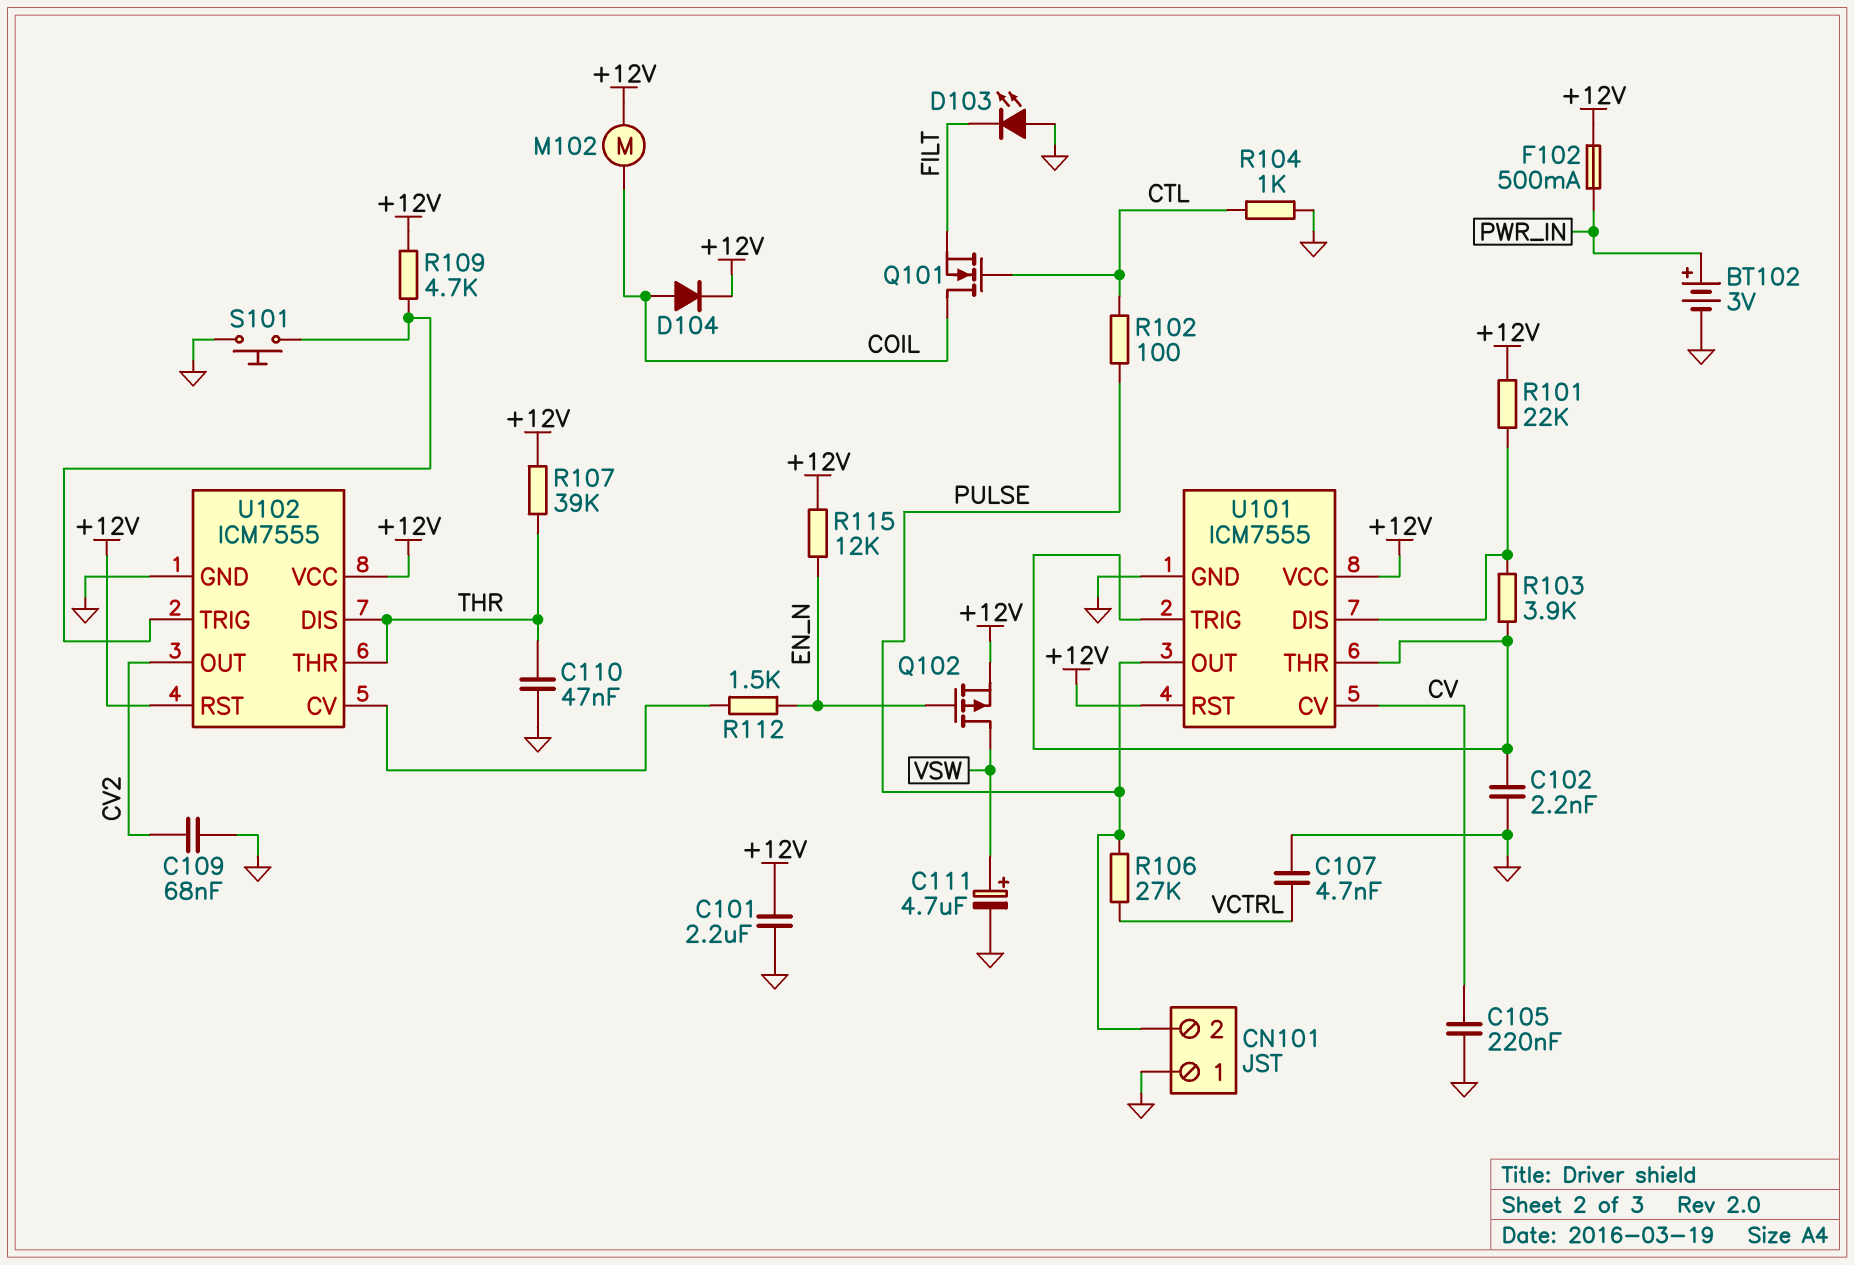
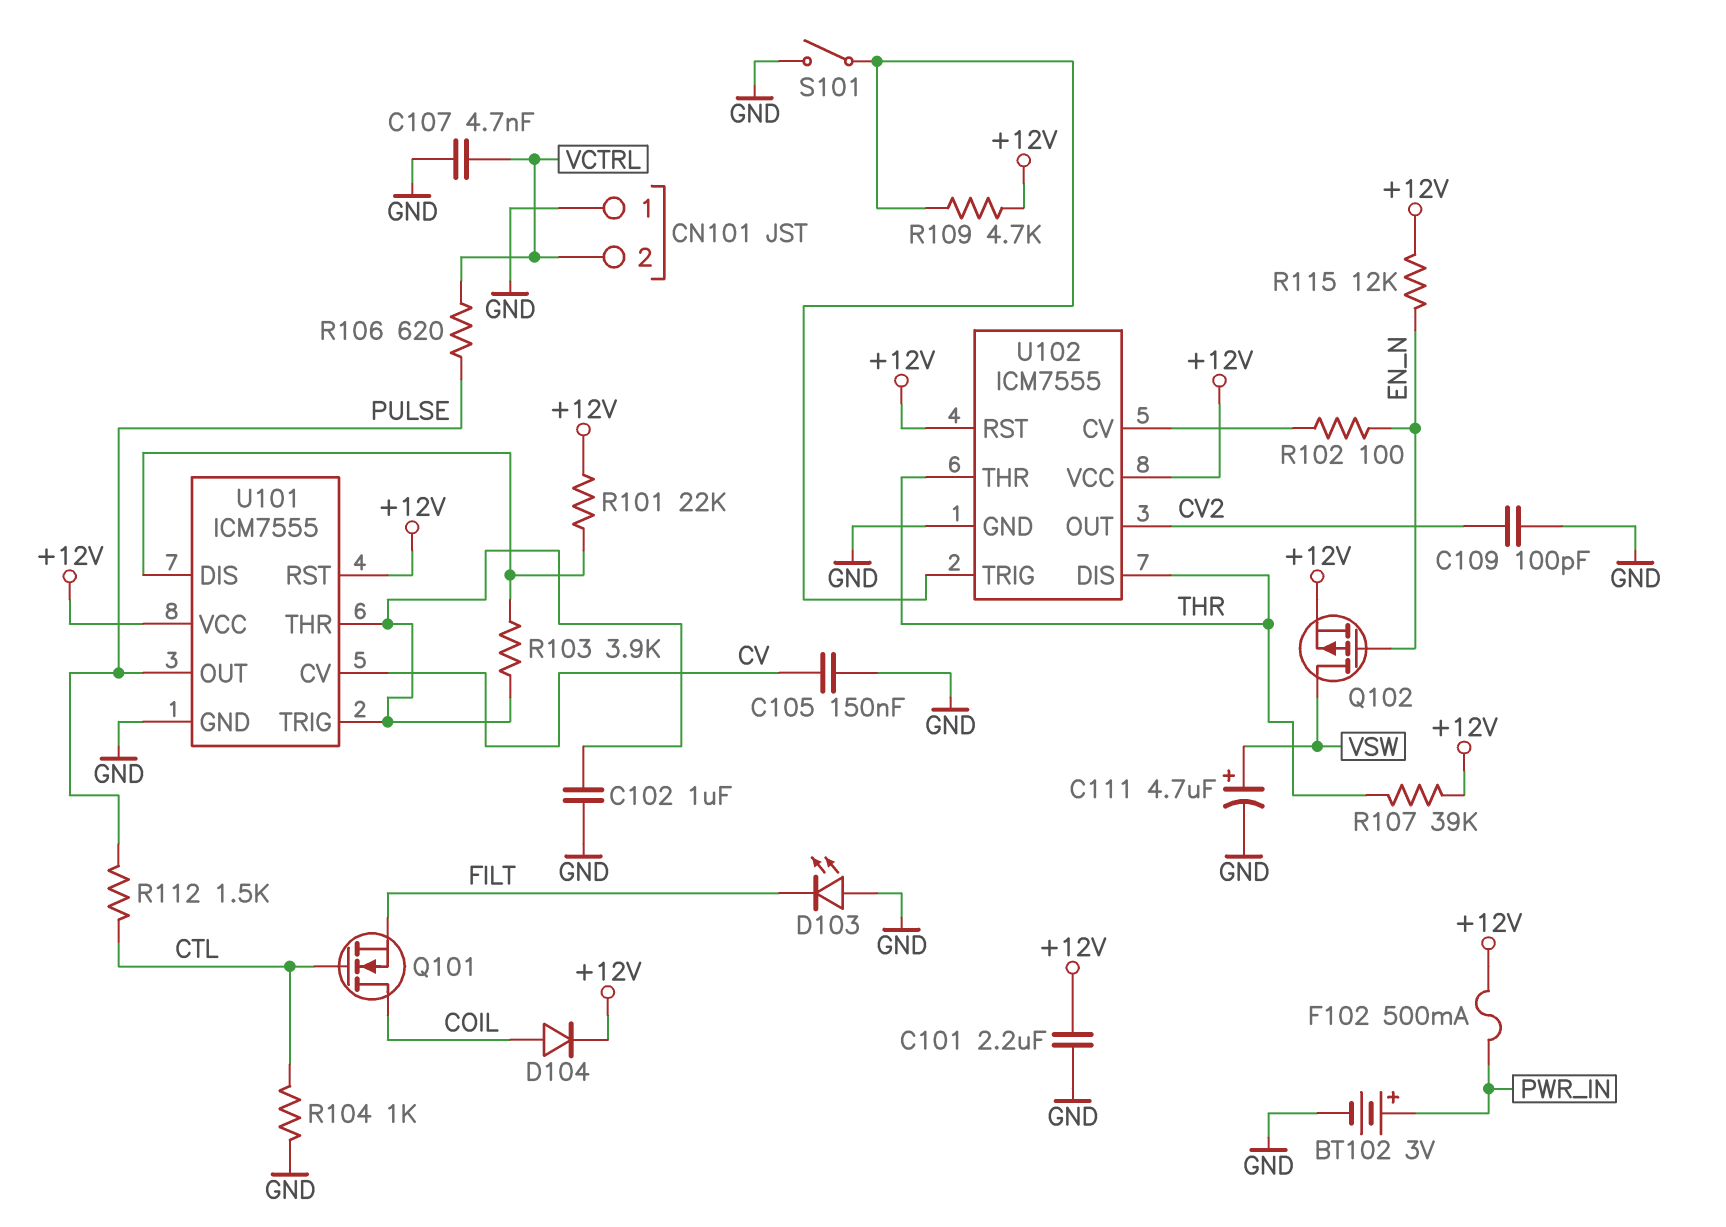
C102: 2.2nF (GND, U101/THR) -> 1uF (GND, U101/THR)
C105: 220nF (CV, GND) -> 150nF (CV, GND)
C109: 68nF (CV2, GND) -> 100pF (CV2, GND)
C110: 47nF (GND, THR) -> none
CN101 pin 2: PULSE -> VCTRL
M102: motor (+12V, COIL) -> none
R102: 100 (CTL, PULSE) -> 100 (EN_N, U102/CV)
R106: 27k (PULSE, VCTRL) -> 620 (PULSE, VCTRL)
R112: 1.5k (EN_N, U102/CV) -> 1.5k (CTL, PULSE)
S101: button (GND, U102/TRIG) -> switch (GND, U102/TRIG)

